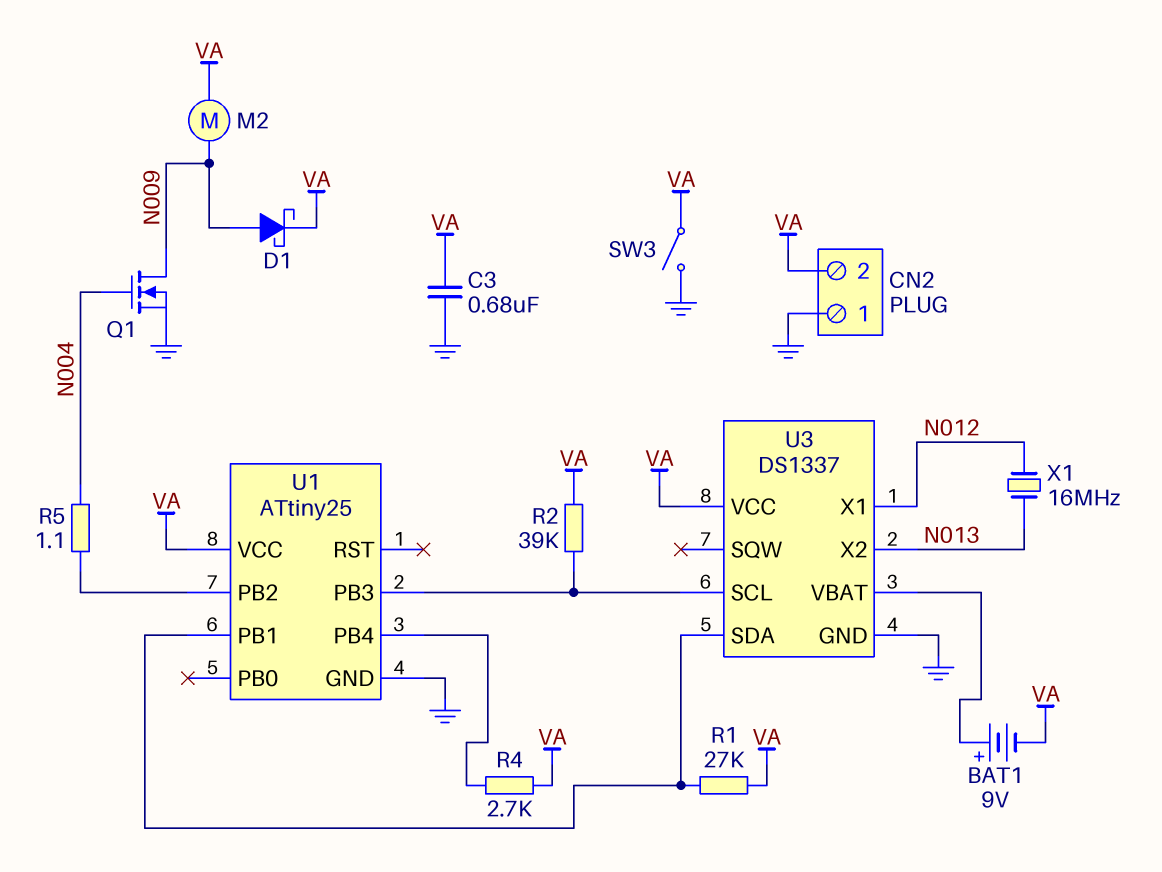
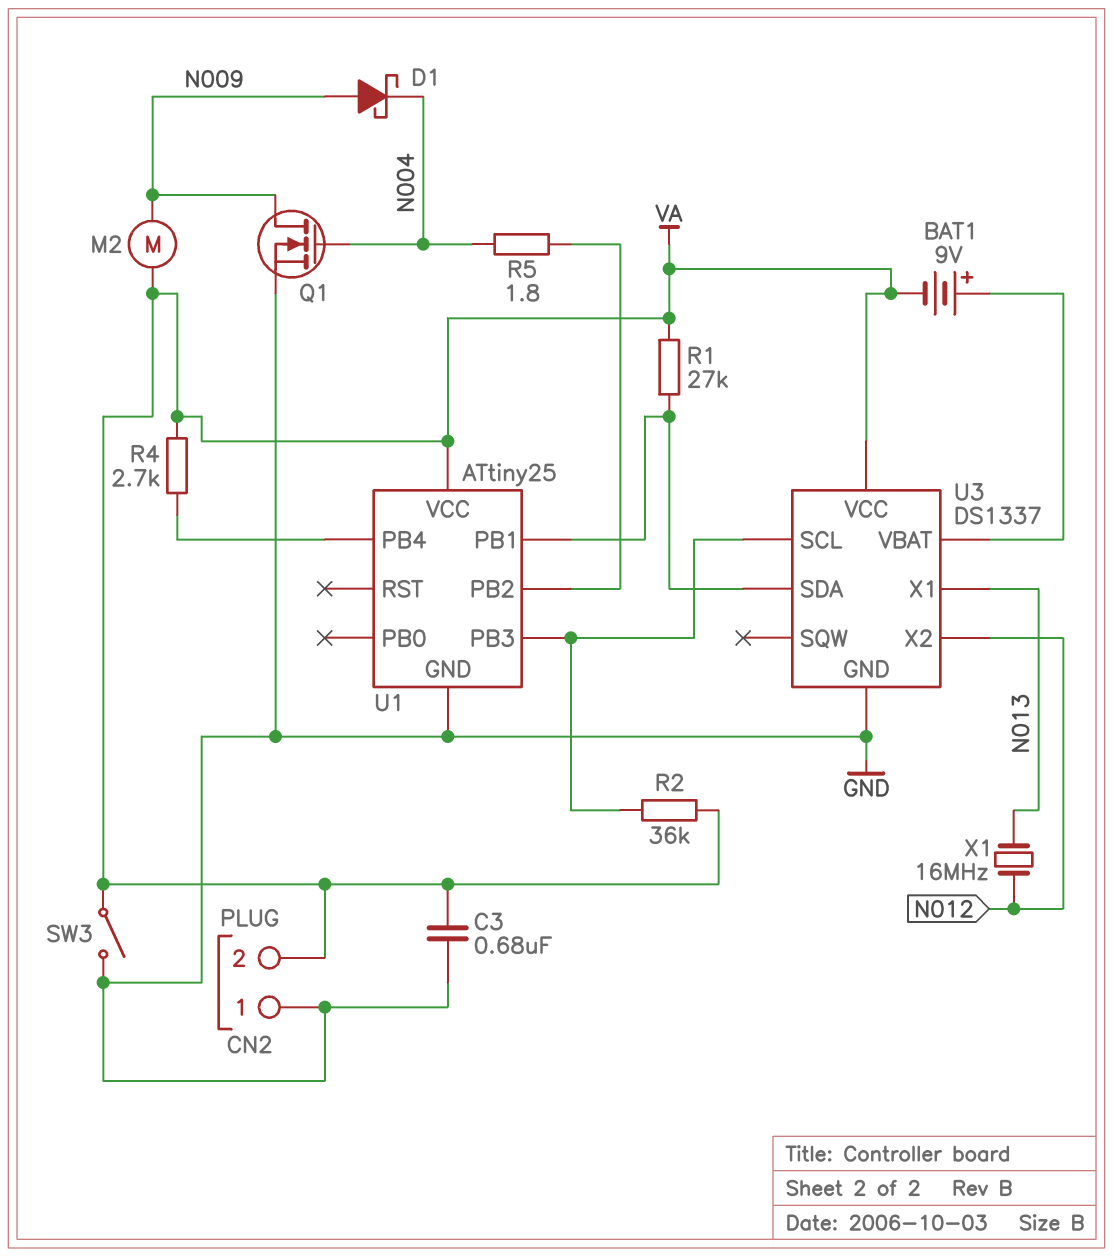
D1: schottky (A N009, K VA) -> schottky (A N009, K N004)
R2: 39k (U1/PB3, VA) -> 36k (U1/PB3, VA)
R5: 1.1 (N004, U1/PB2) -> 1.8 (N004, U1/PB2)
U3 pin X1: N012 -> N013
U3 pin X2: N013 -> N012

